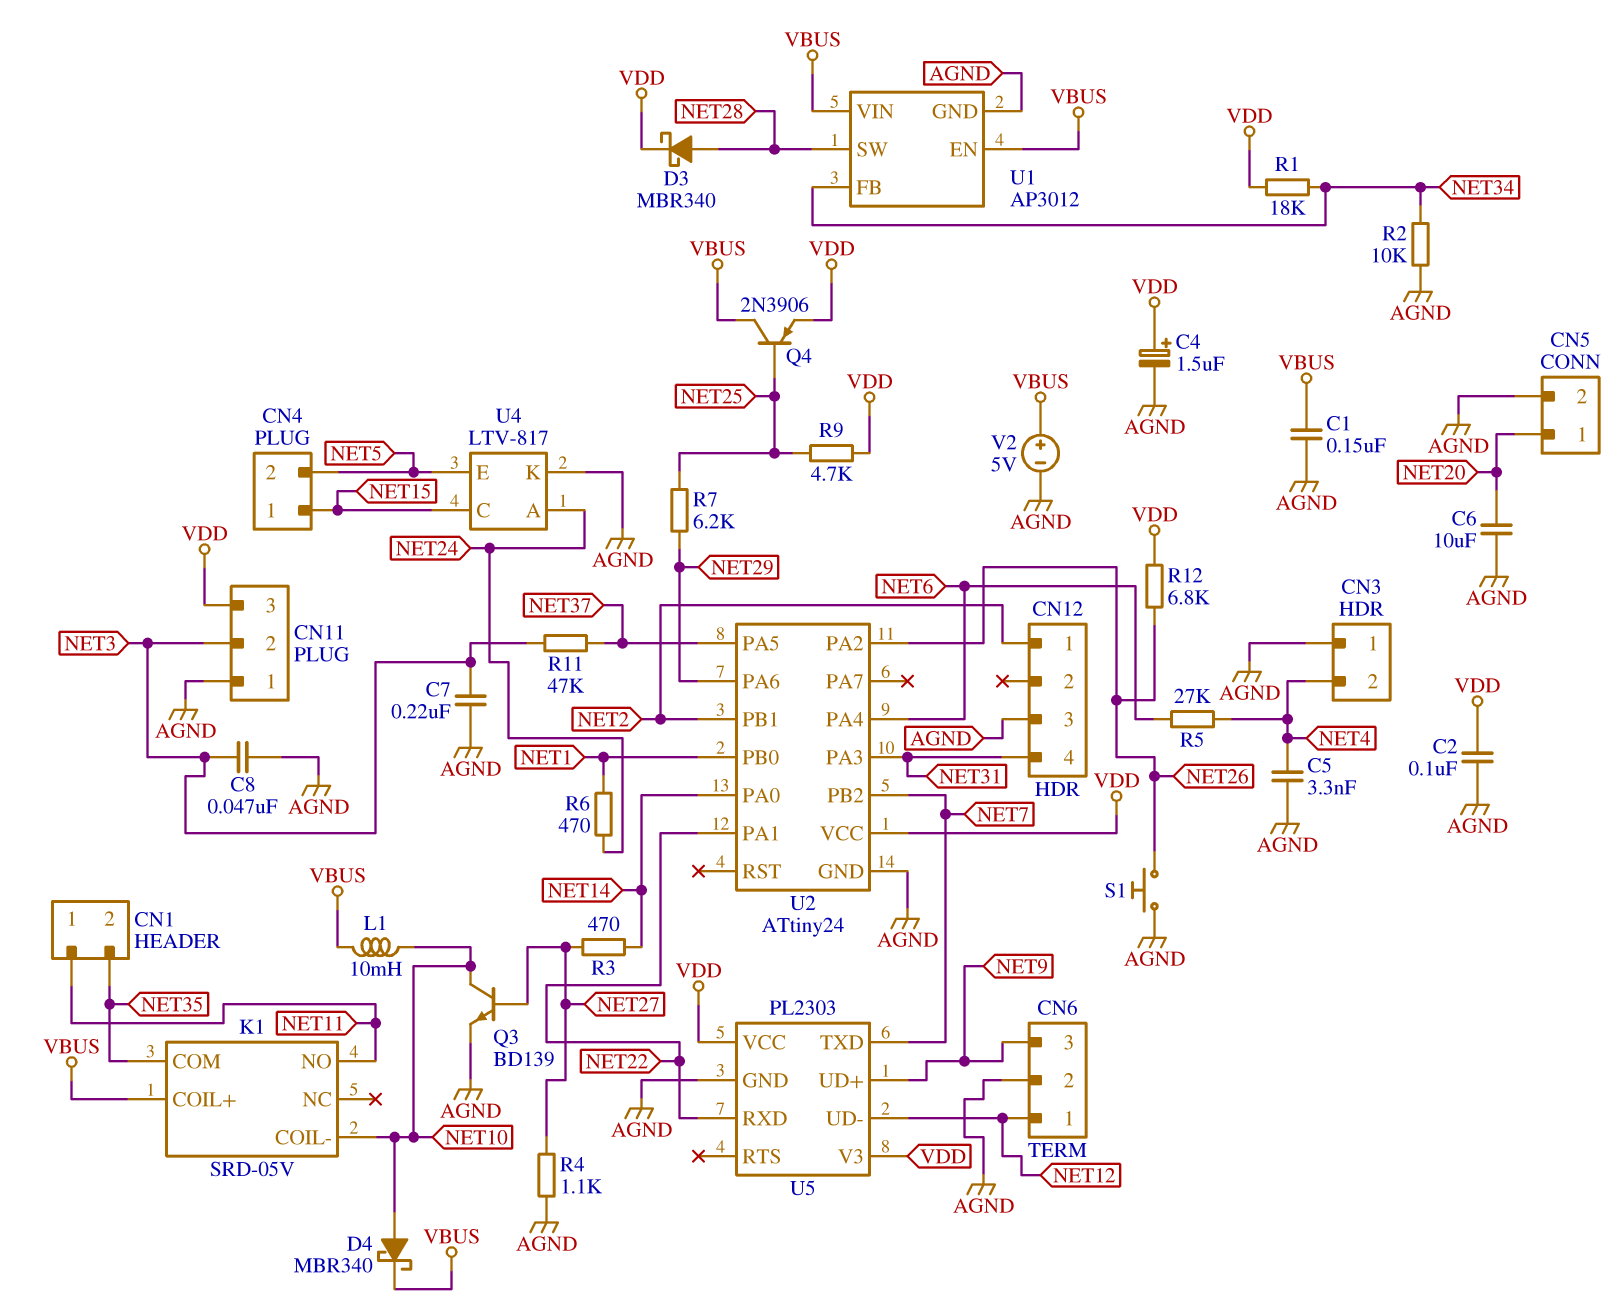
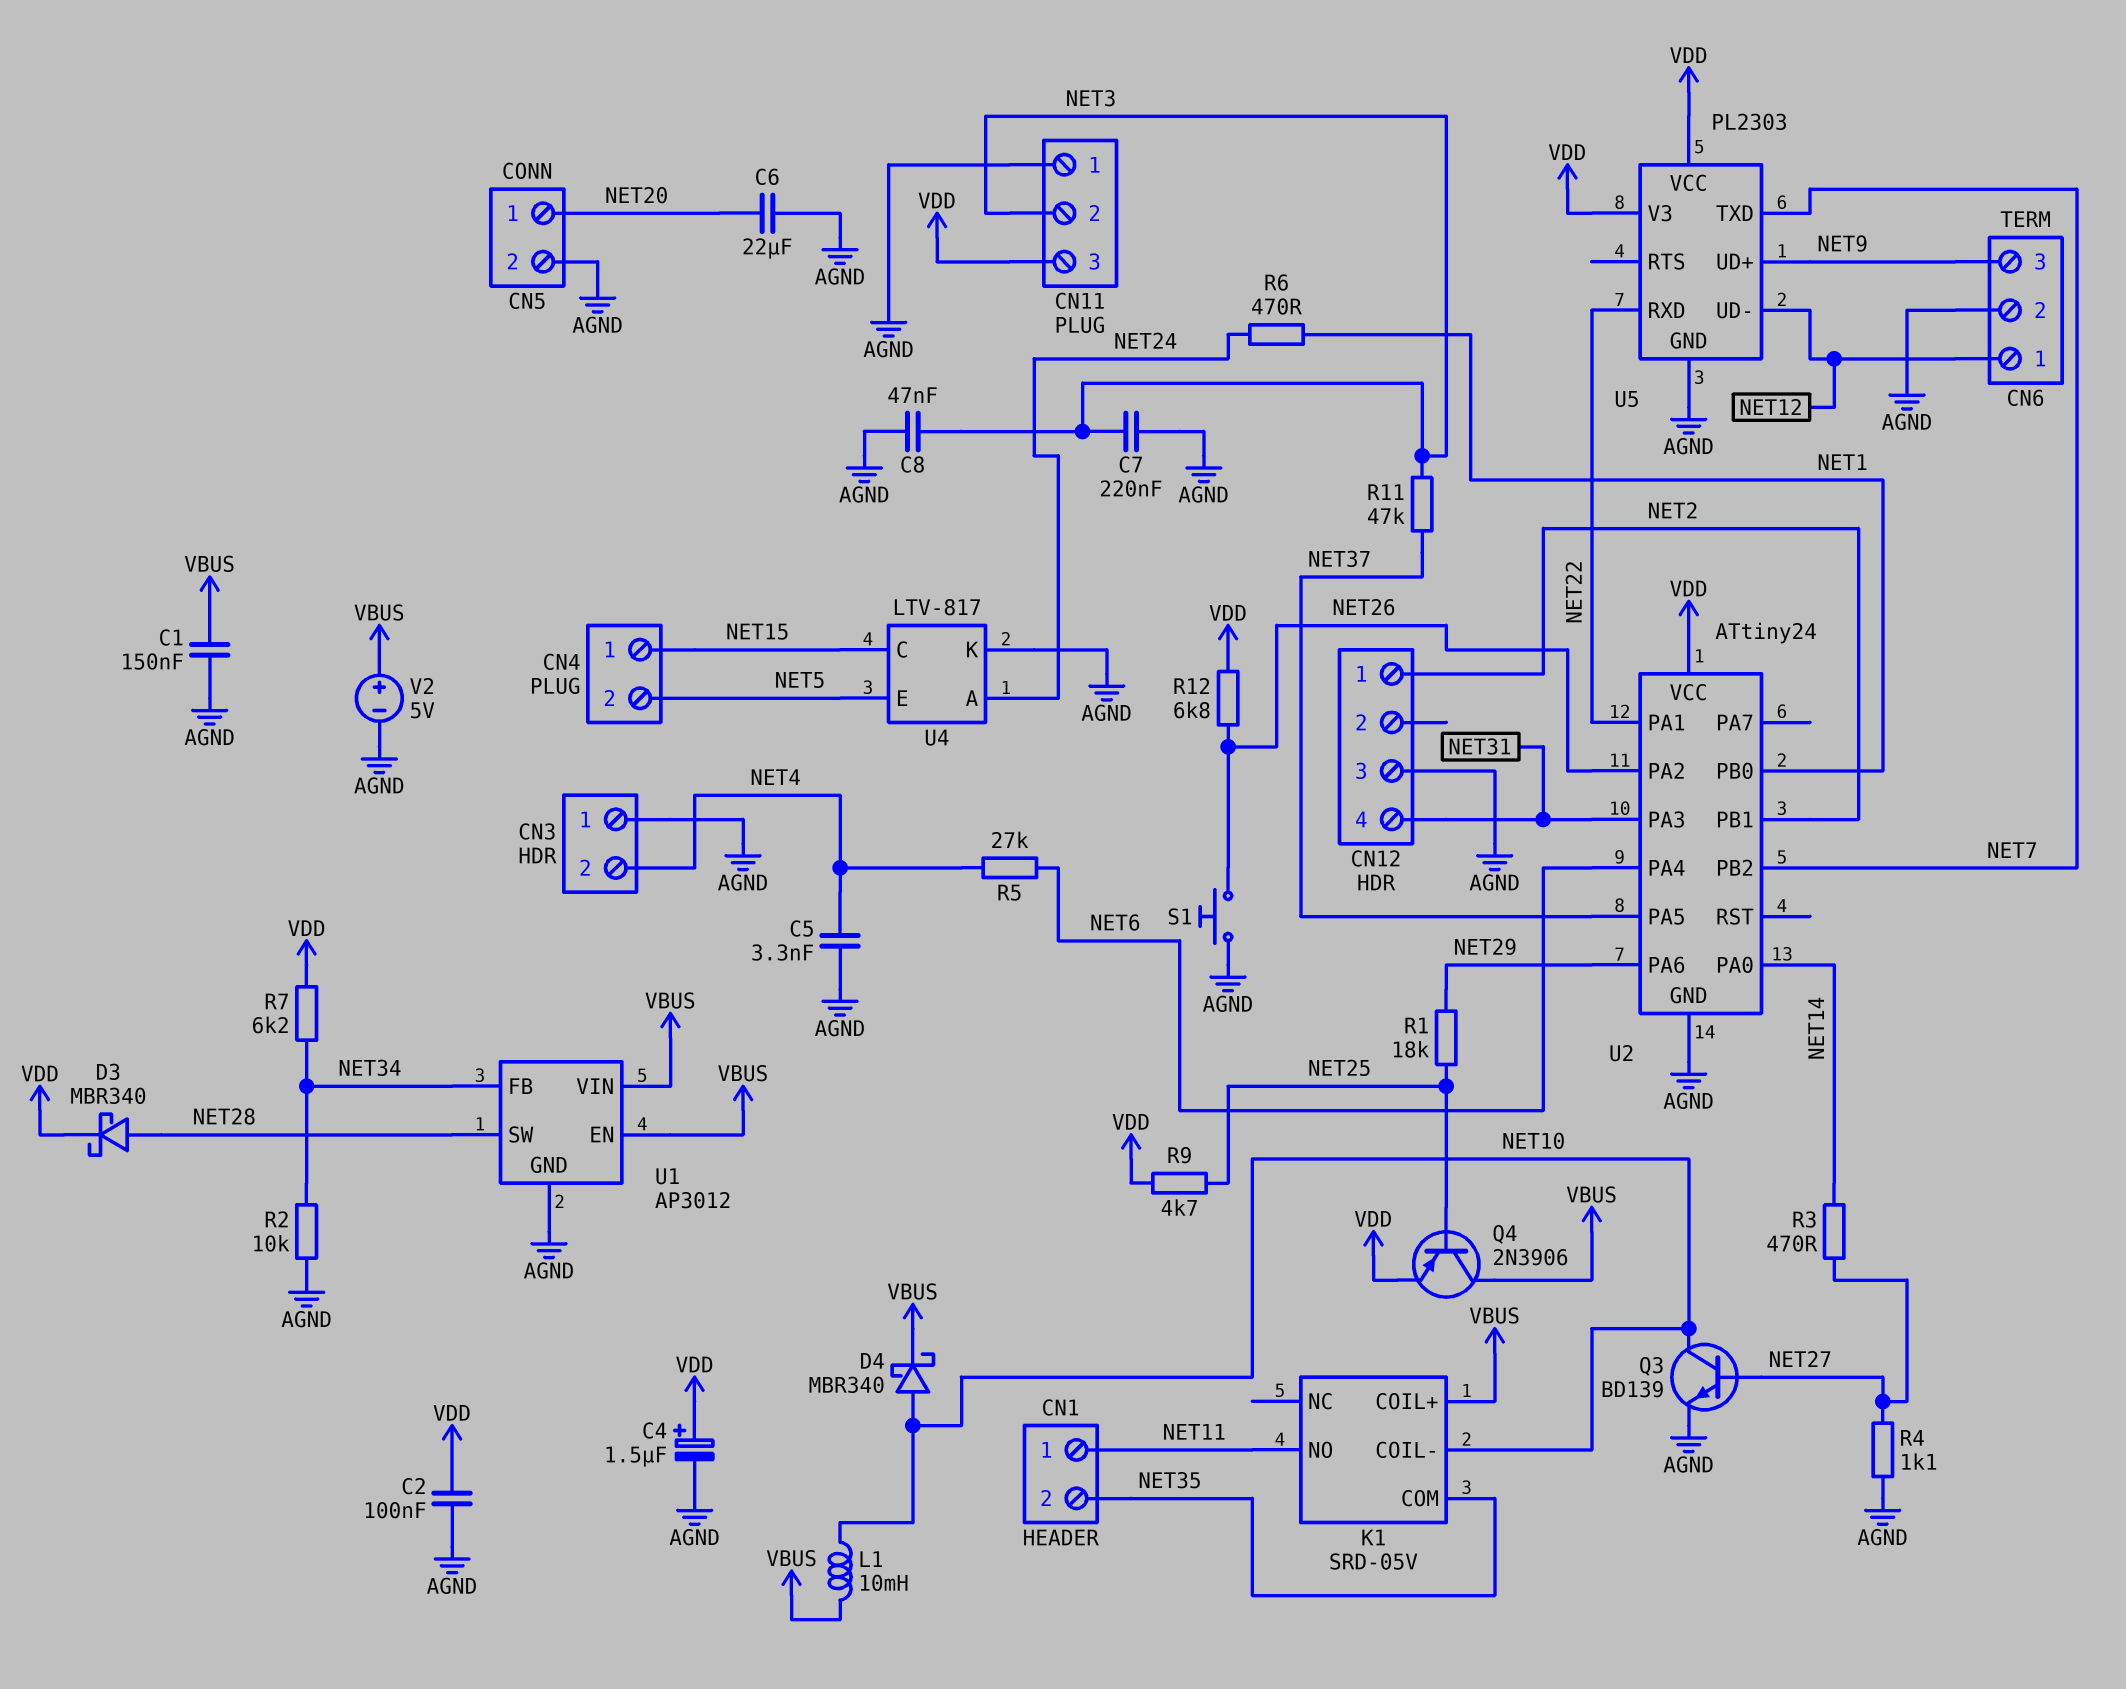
C6: 10uF (AGND, NET20) -> 22uF (AGND, NET20)
R1: 18k (NET34, VDD) -> 18k (NET25, NET29)
R7: 6.2k (NET25, NET29) -> 6.2k (NET34, VDD)

